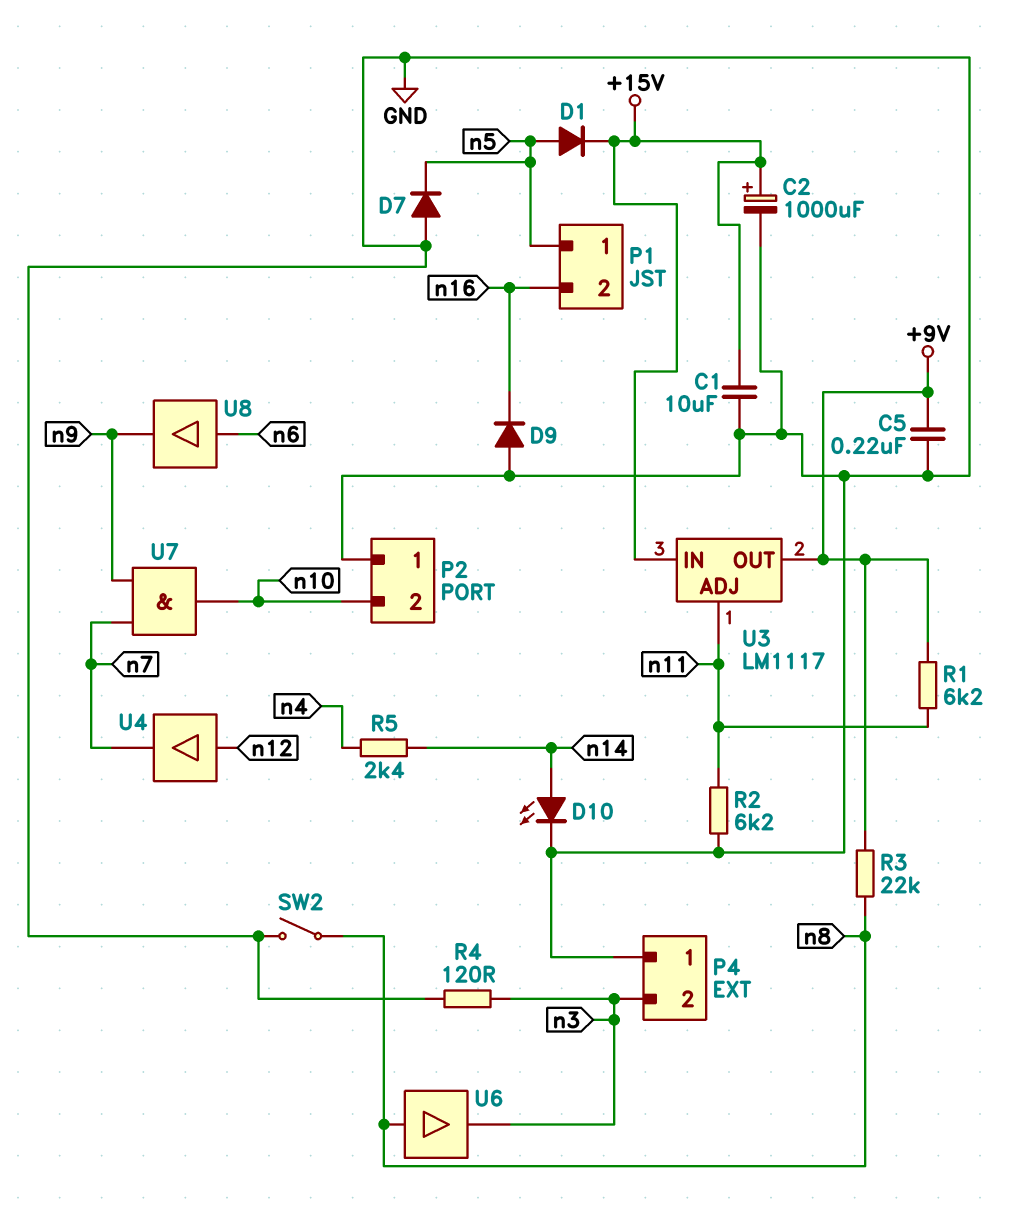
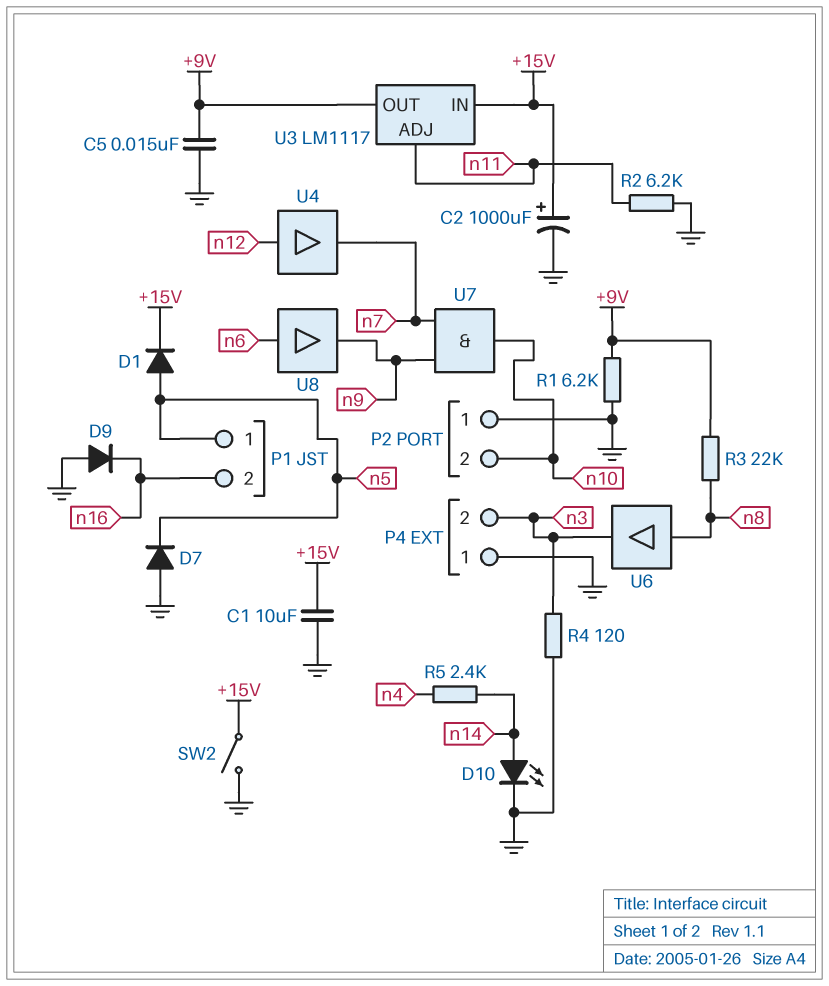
C5: 220nF (+9V, GND) -> 15nF (+9V, GND)
R1: 6.2k (+9V, n11) -> 6.2k (+9V, GND)
SW2: switch (GND, n8) -> switch (+15V, GND)

